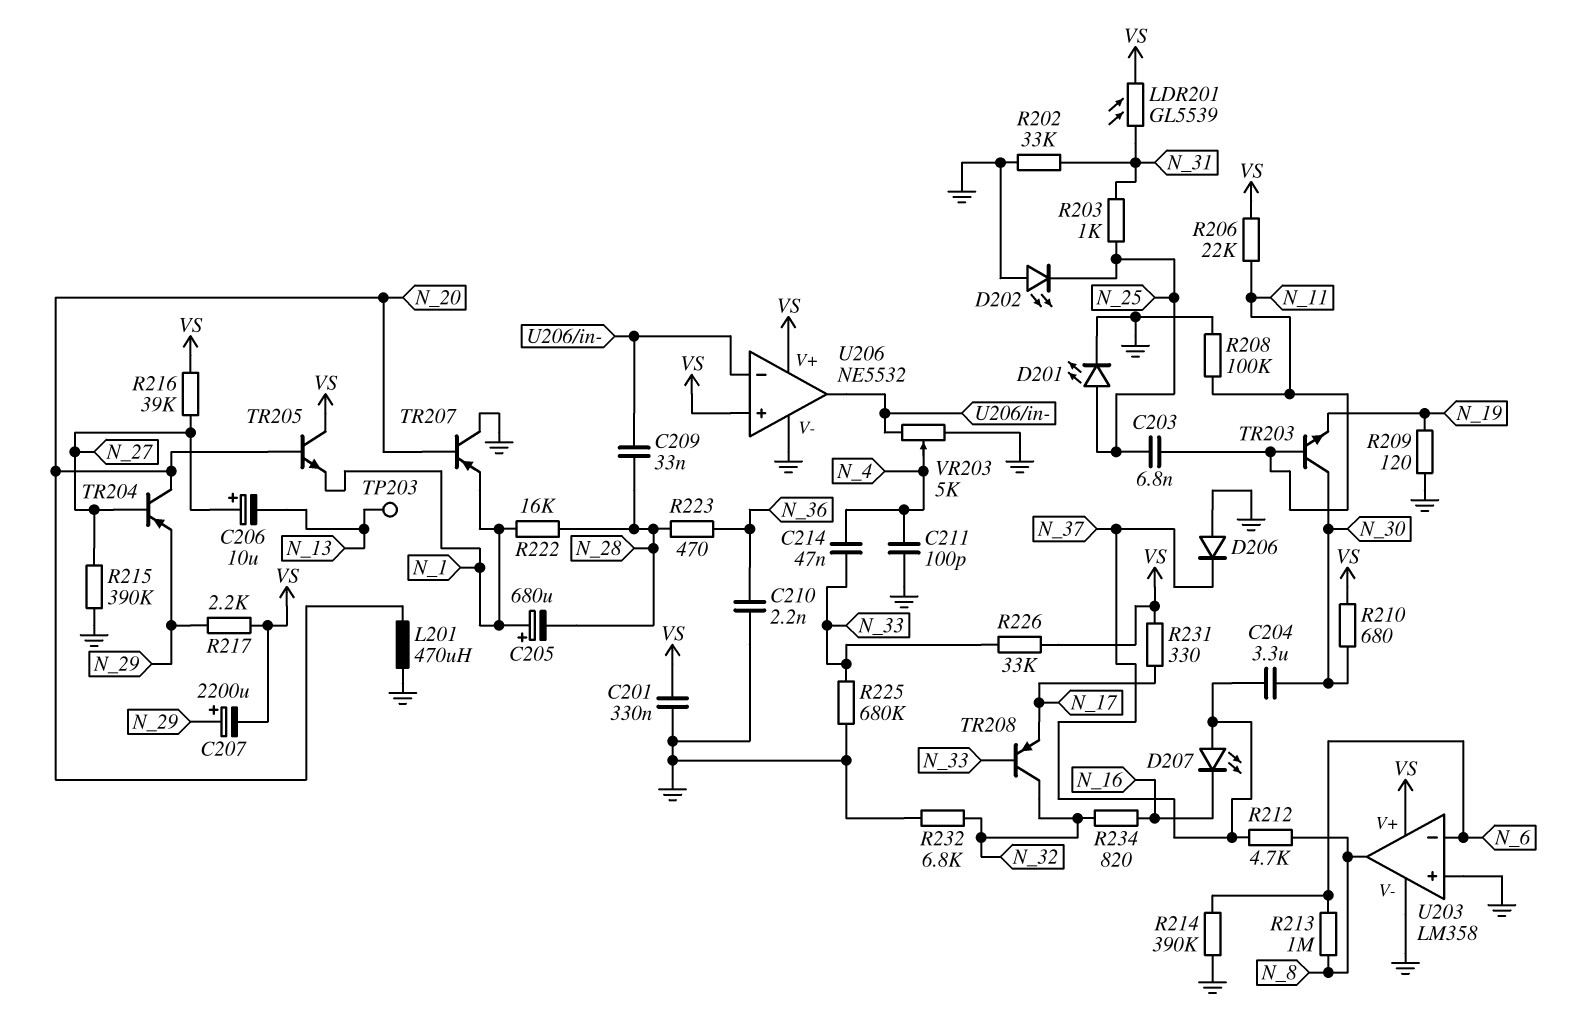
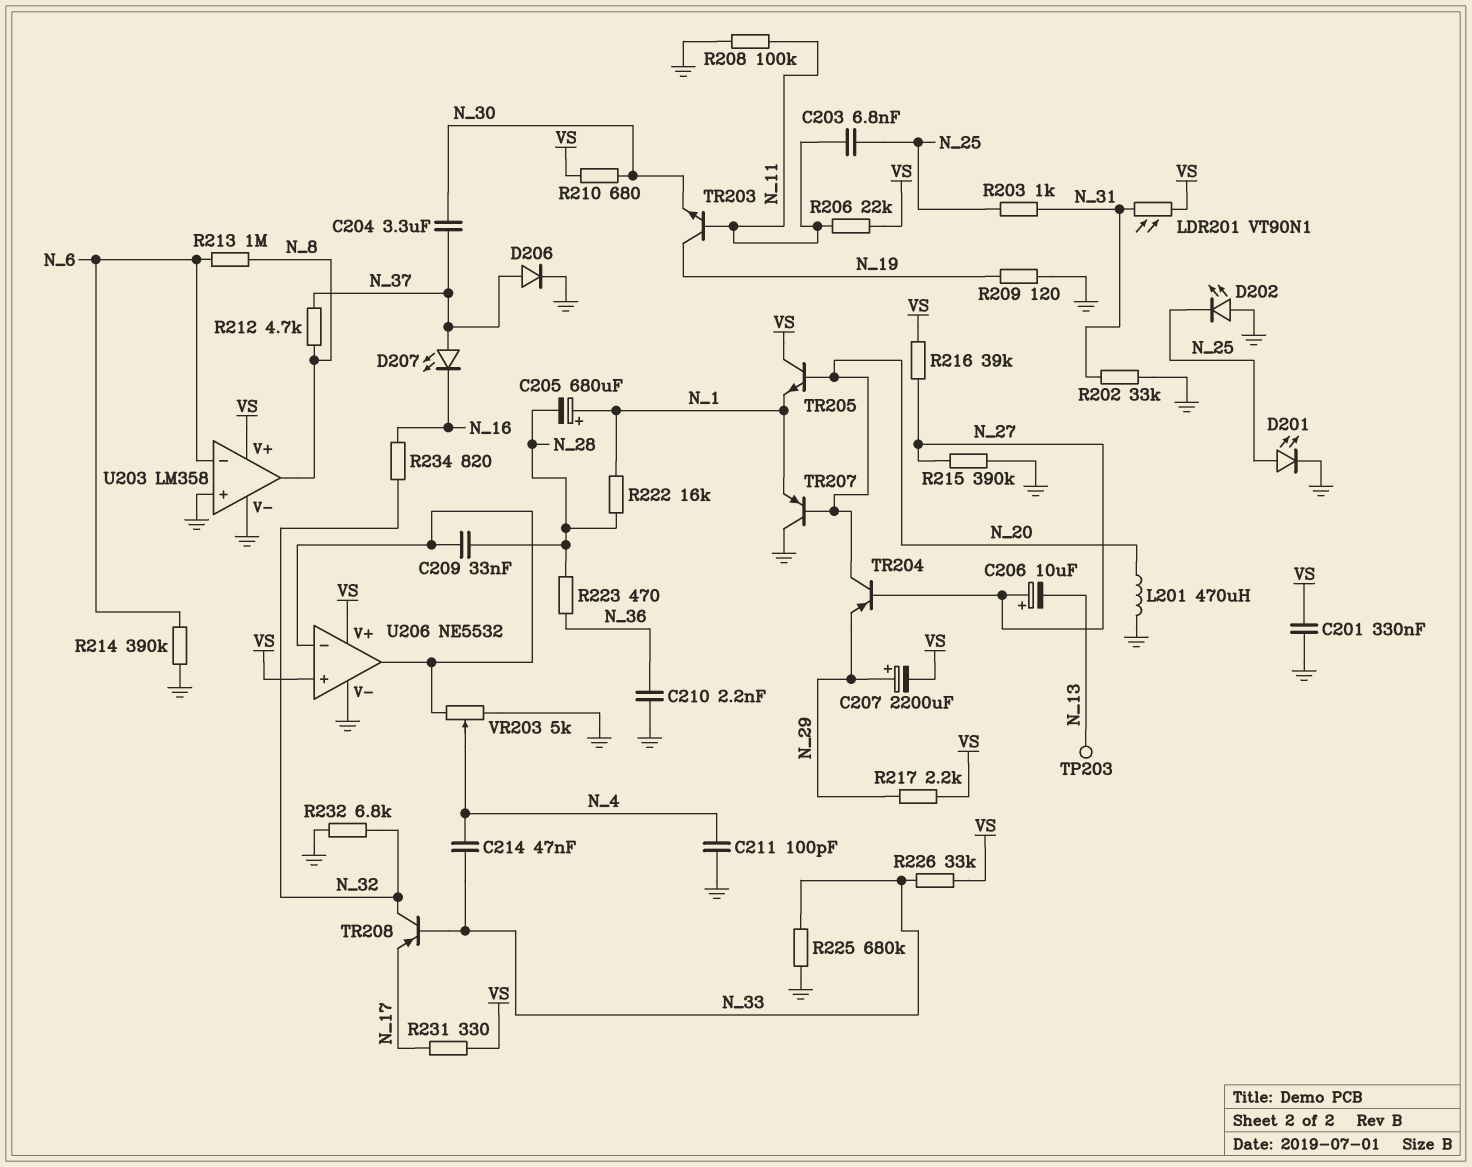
D206: diode (A GND, K N_37) -> diode (A N_37, K GND)
LDR201: GL5539 (N_31, VS) -> VT90N1 (N_31, VS)
TR203: NPN (B N_11, C N_30, E N_19) -> NPN (B N_11, C N_19, E N_30)

